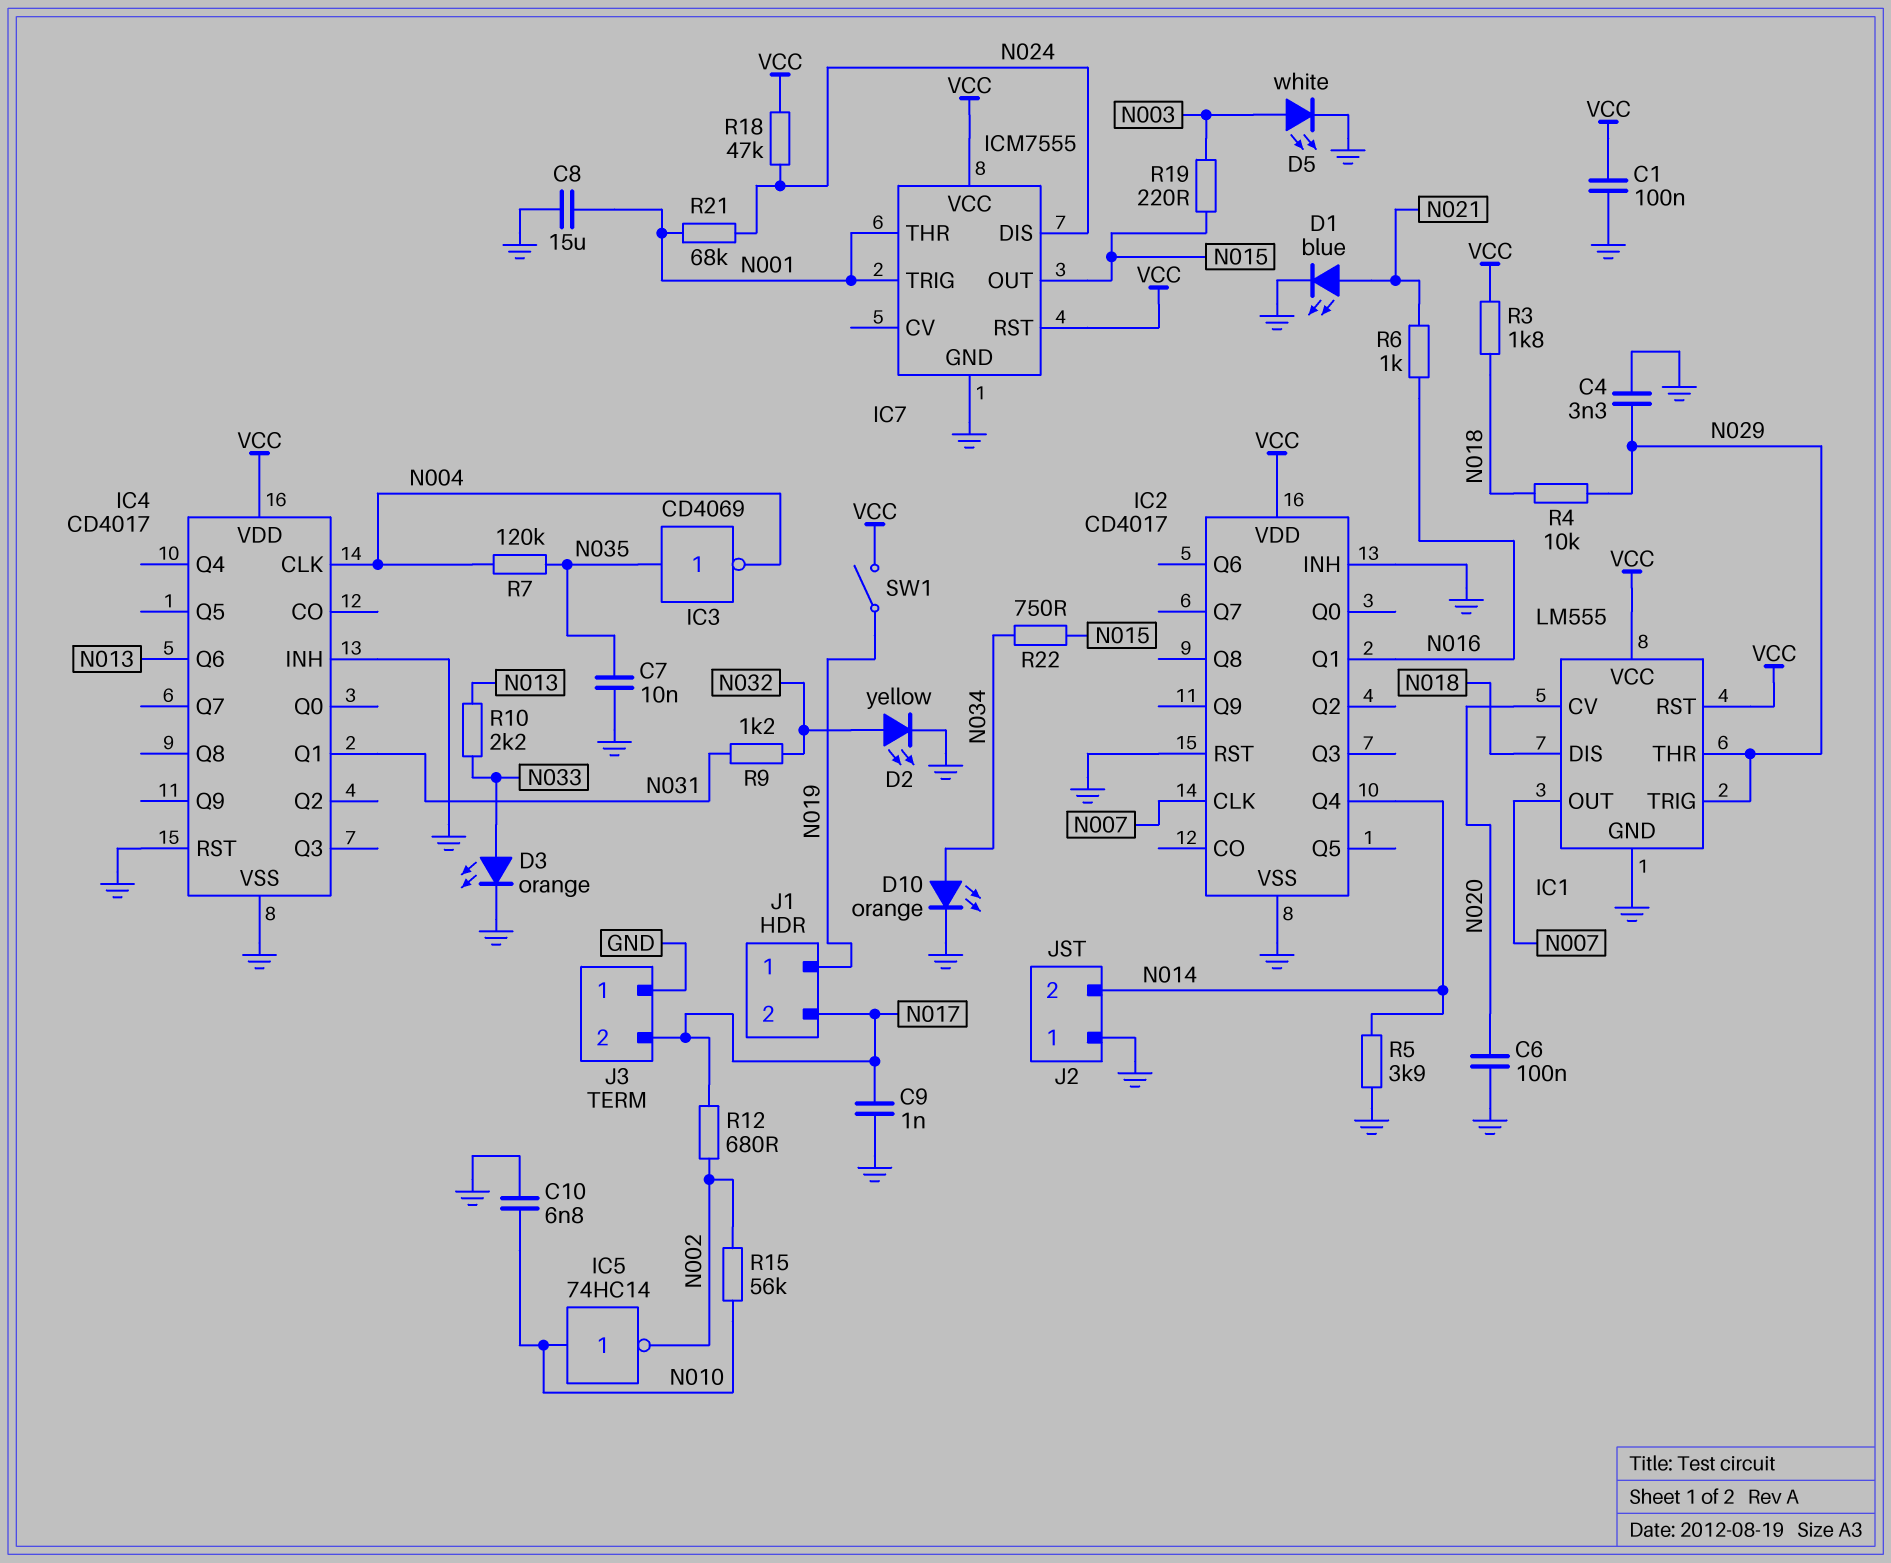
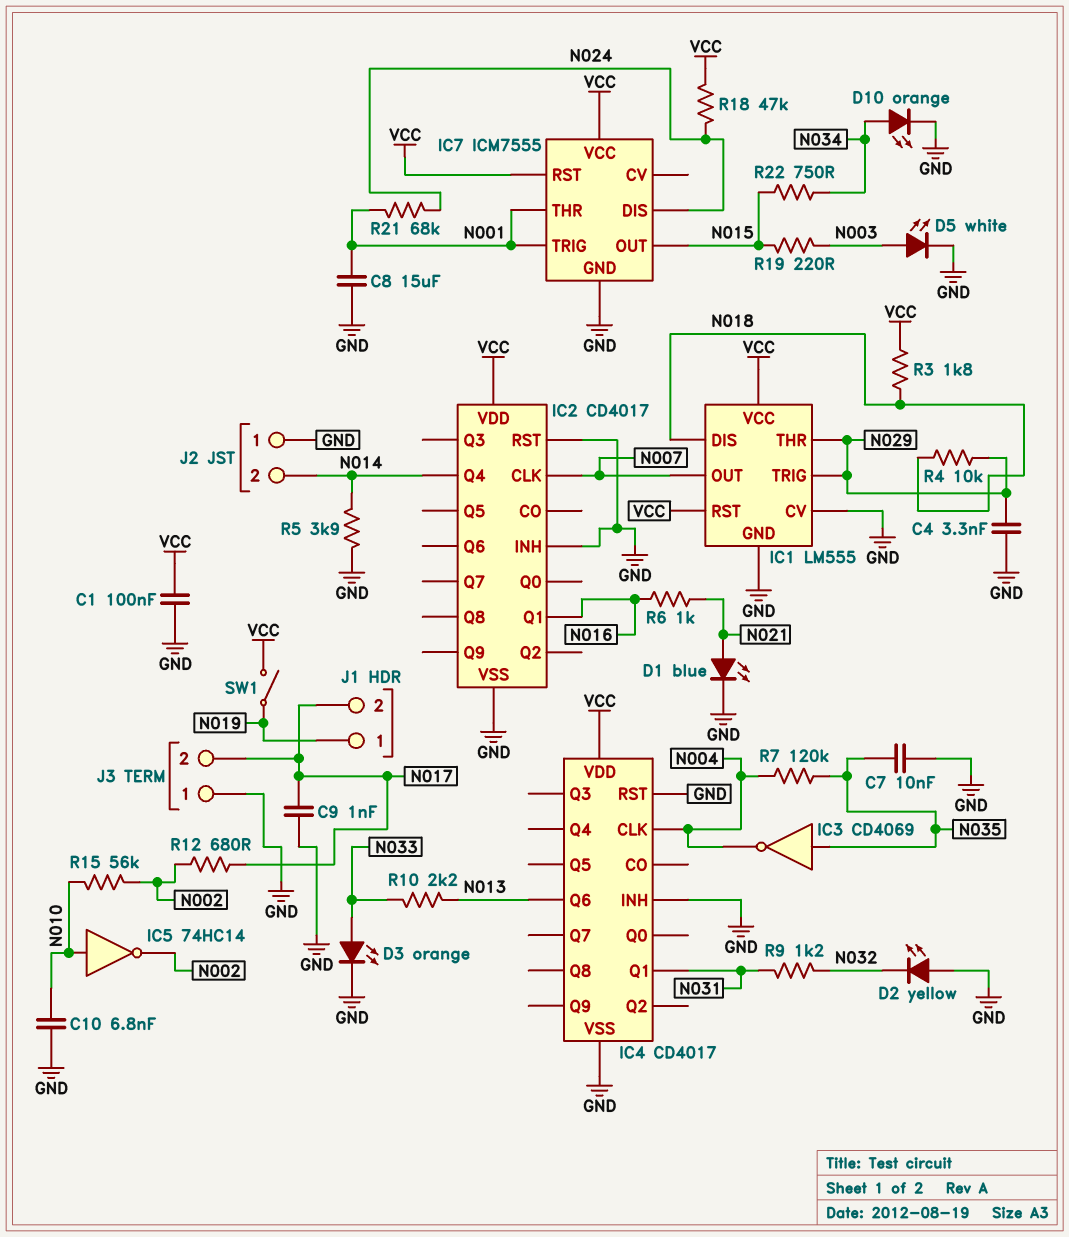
C6: 100nF (GND, N020) -> none
D2: LED yellow (A N032, K GND) -> LED yellow (A GND, K N032)
IC1 pin CV: N020 -> GND

